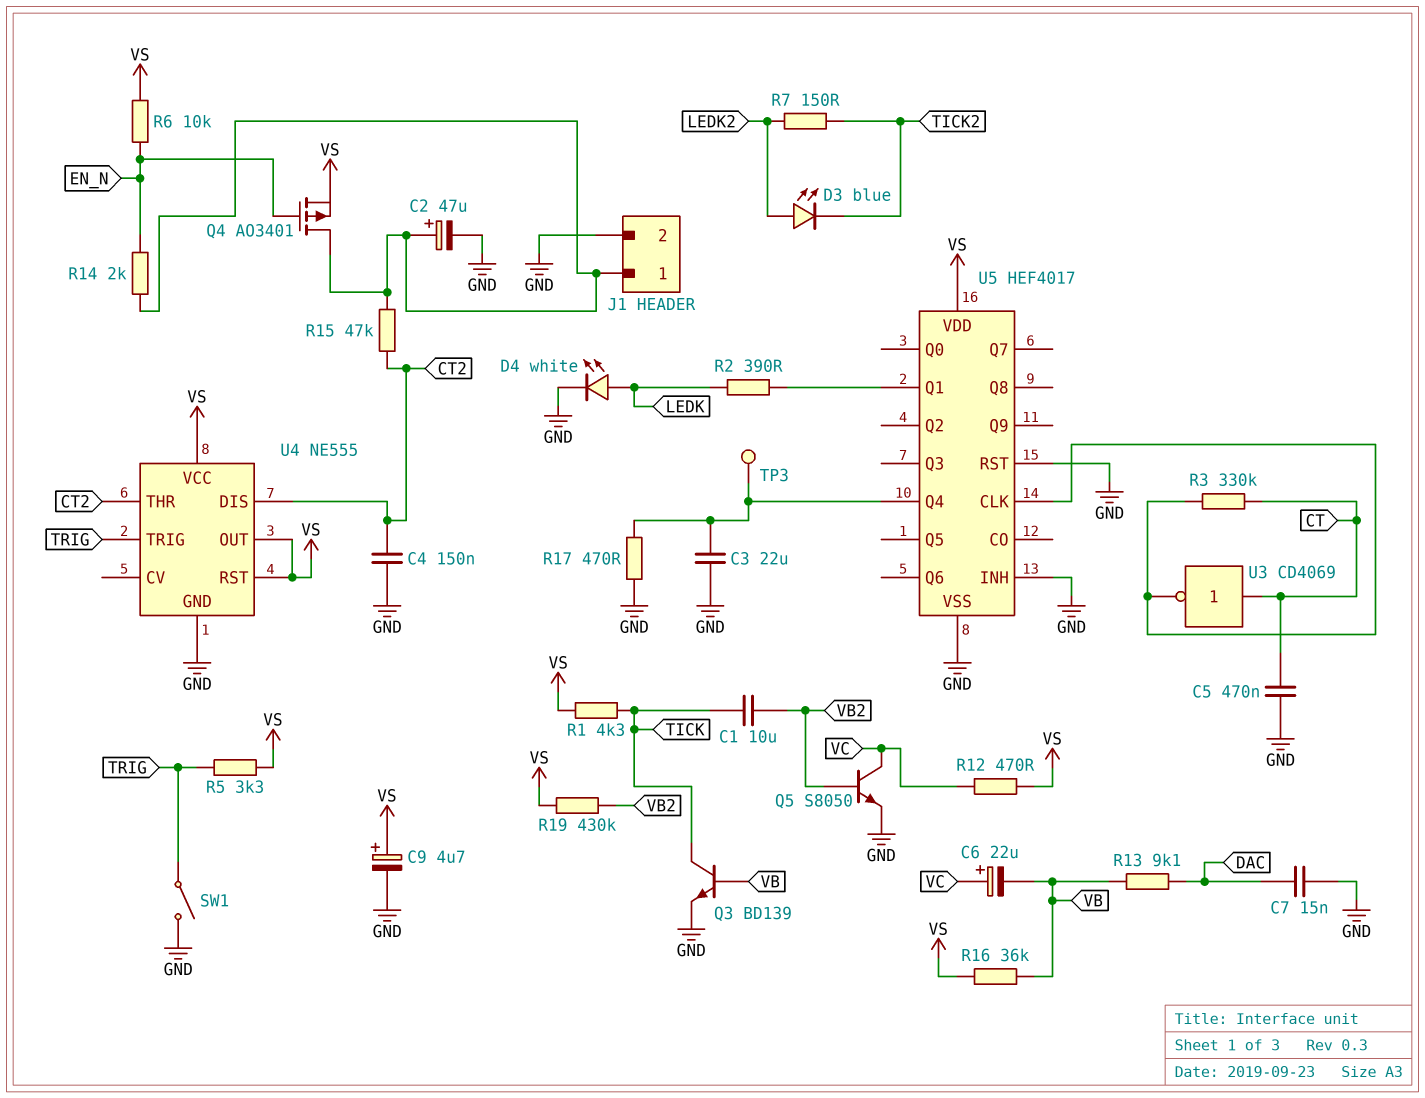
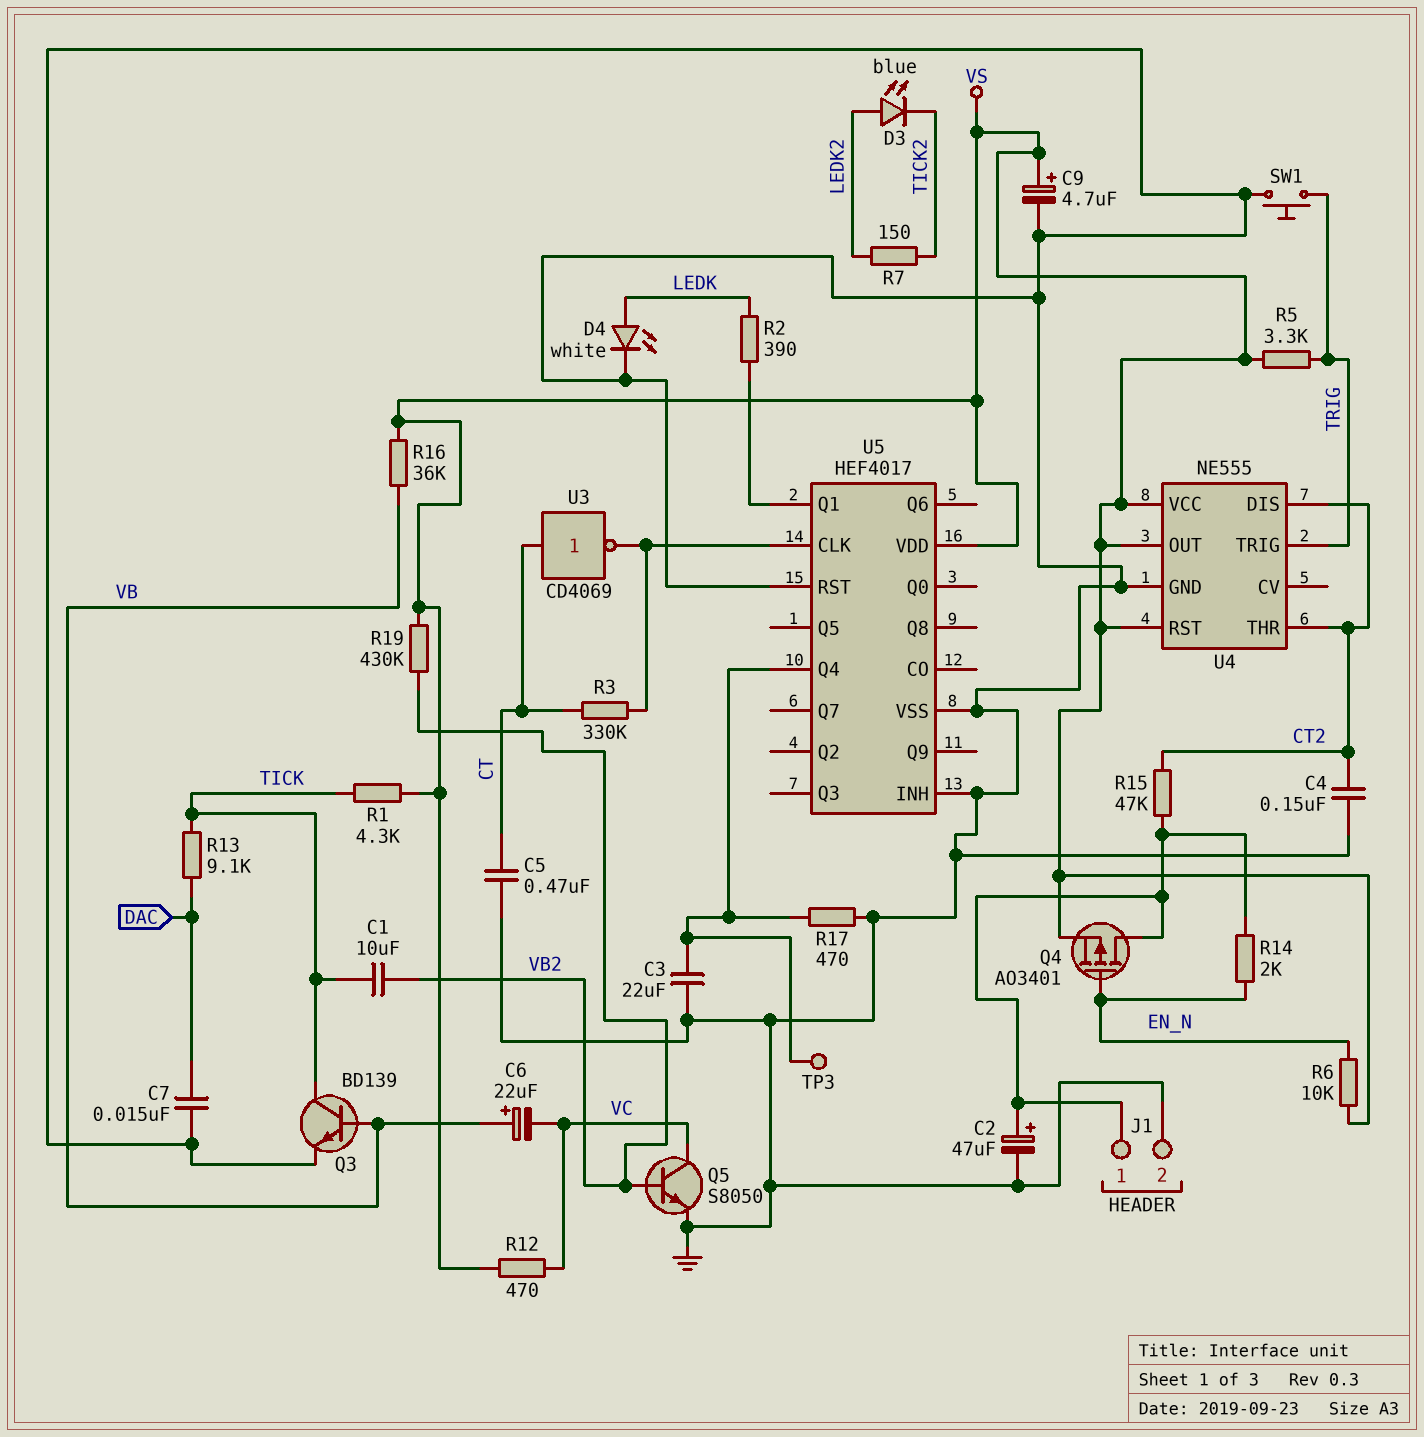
C6: 22uF (plus VC, minus VB) -> 22uF (plus VB, minus VC)
R13: 9.1k (DAC, VB) -> 9.1k (DAC, TICK)
SW1: switch (GND, TRIG) -> button (GND, TRIG)

